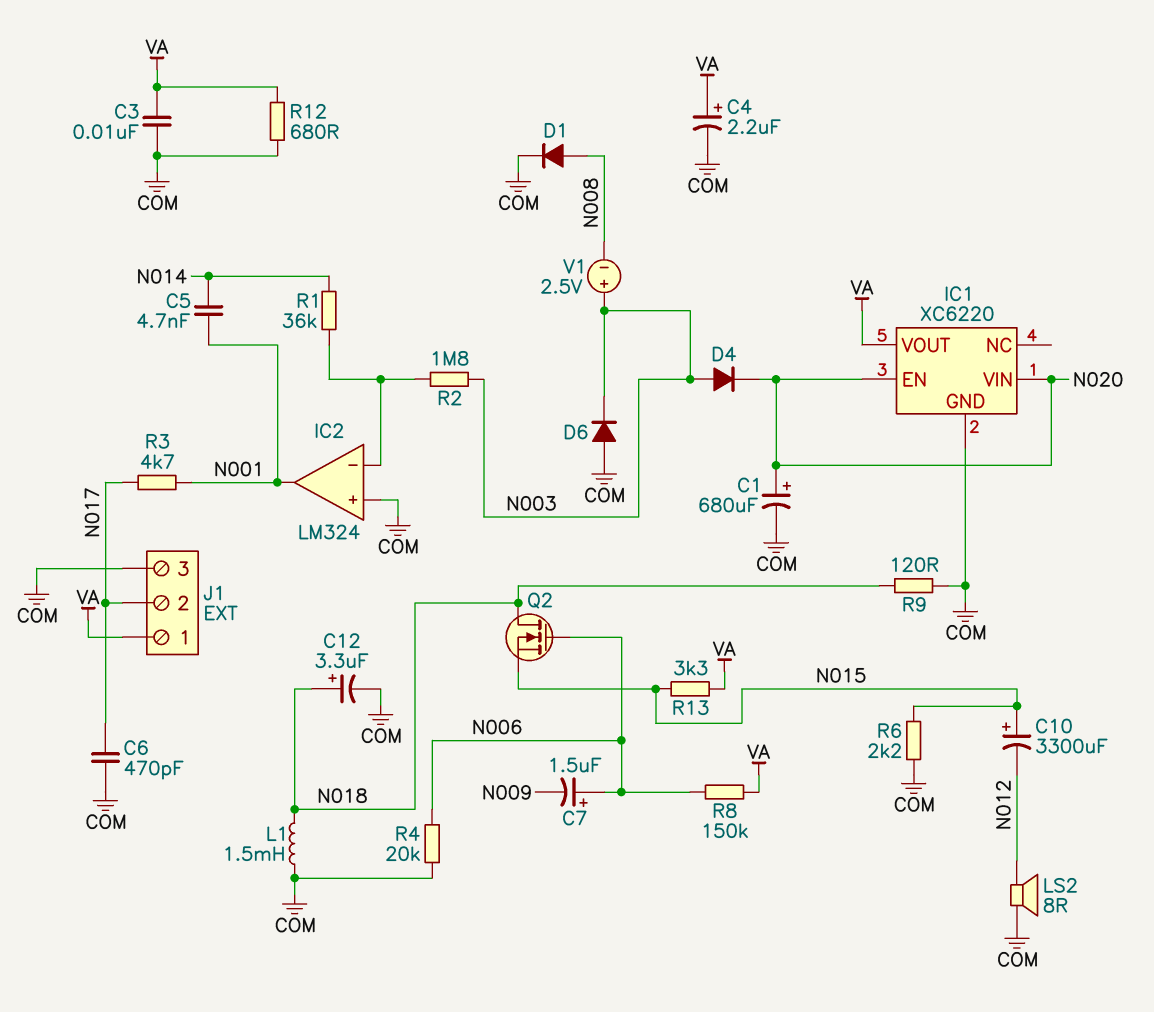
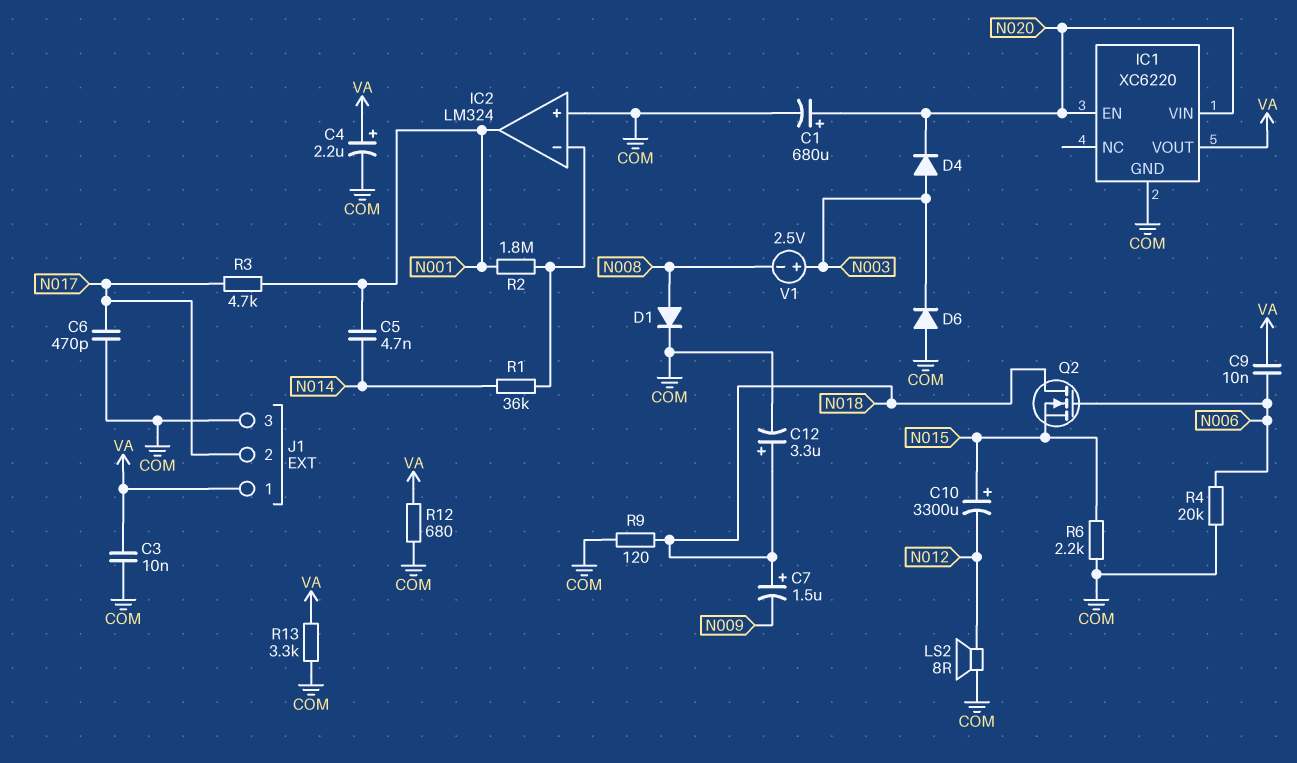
C7: 1.5uF (plus N006, minus N009) -> 1.5uF (plus N018, minus N009)
C9: none -> 10nF (N006, VA)
L1: 1.5mH (COM, N018) -> none
R2: 1.8M (IC2/in-, N003) -> 1.8M (IC2/in-, N001)
R8: 150k (N006, VA) -> none
R13: 3.3k (N015, VA) -> 3.3k (COM, VA)

